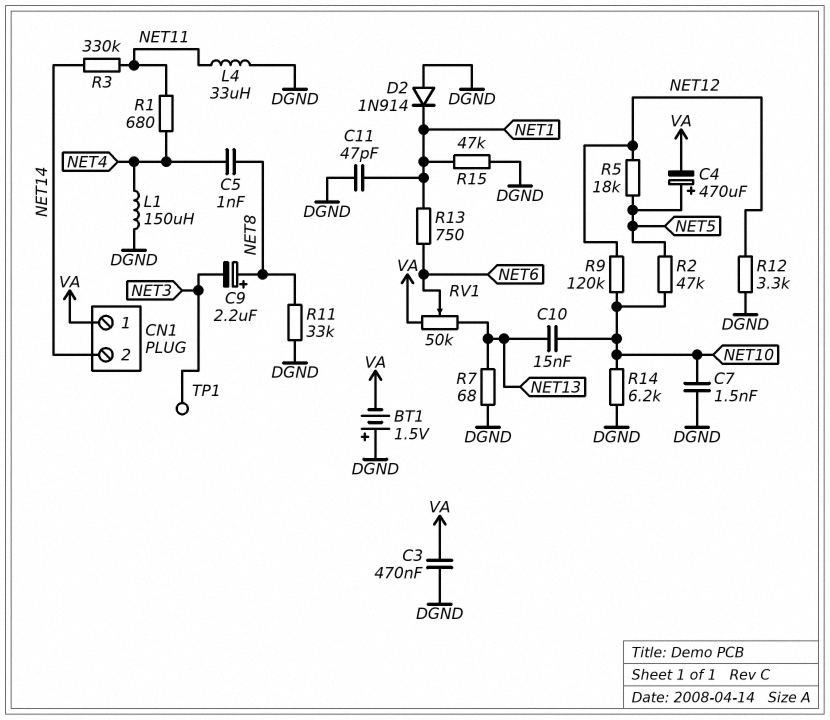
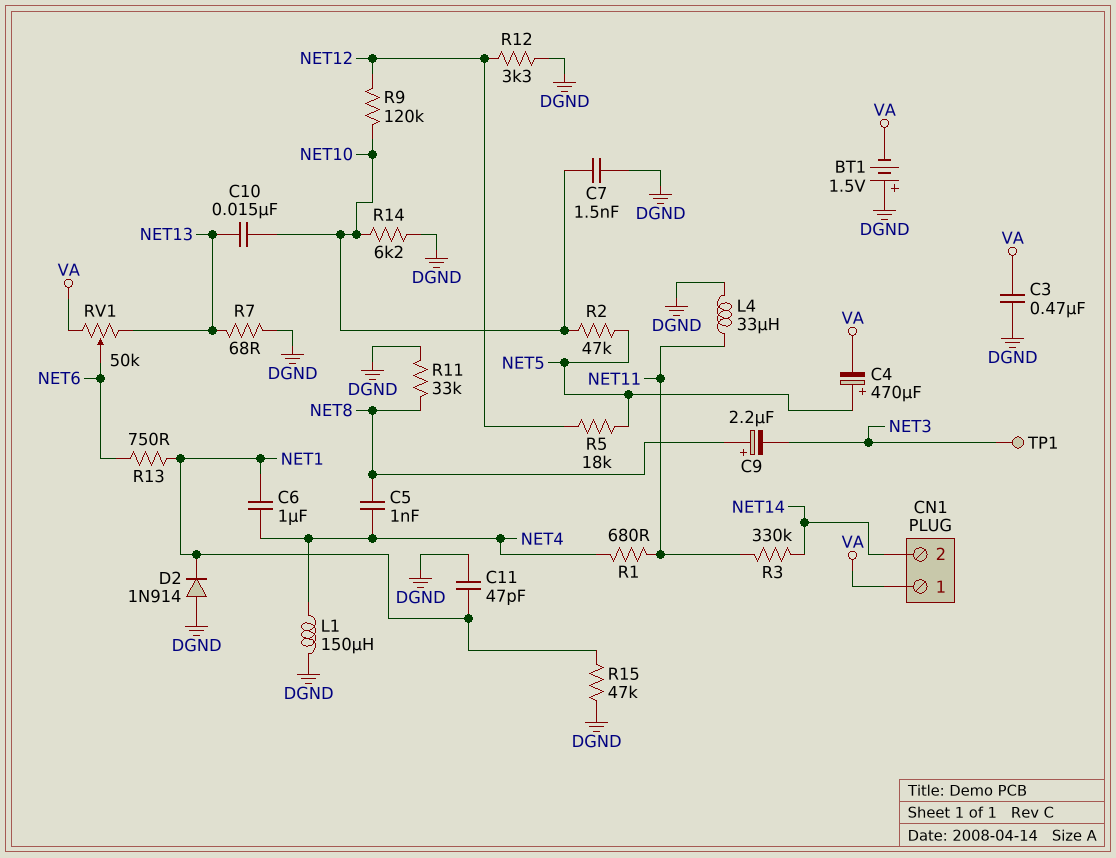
C6: none -> 1uF (NET1, NET4)

